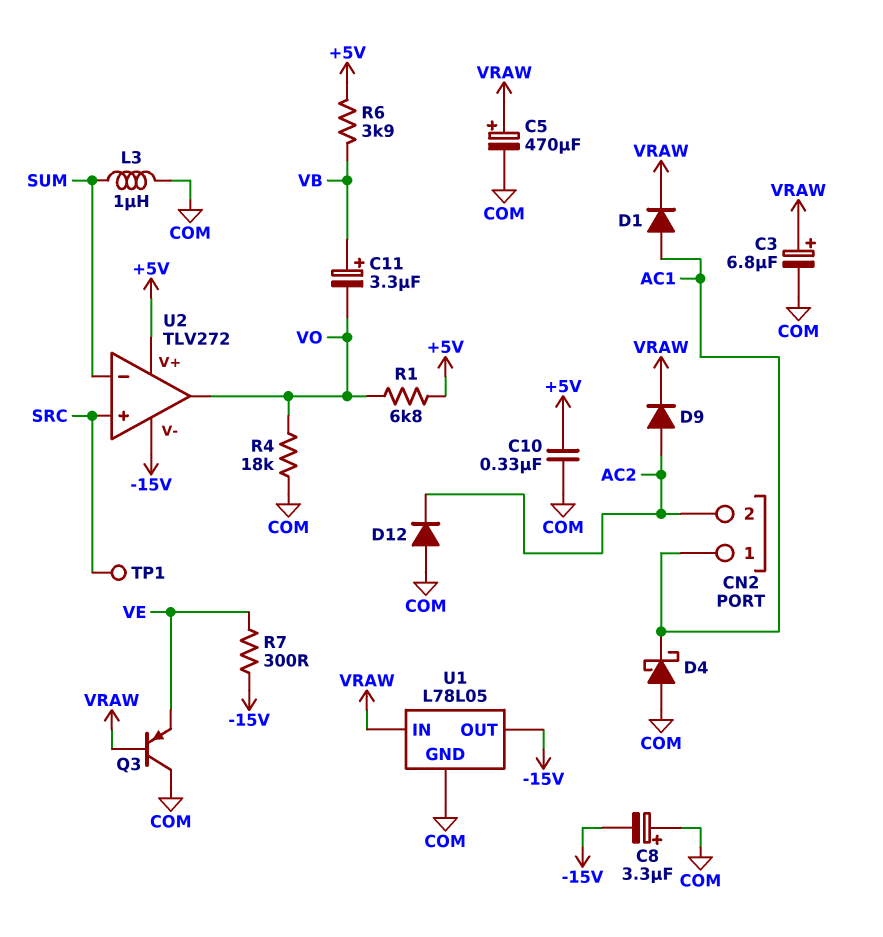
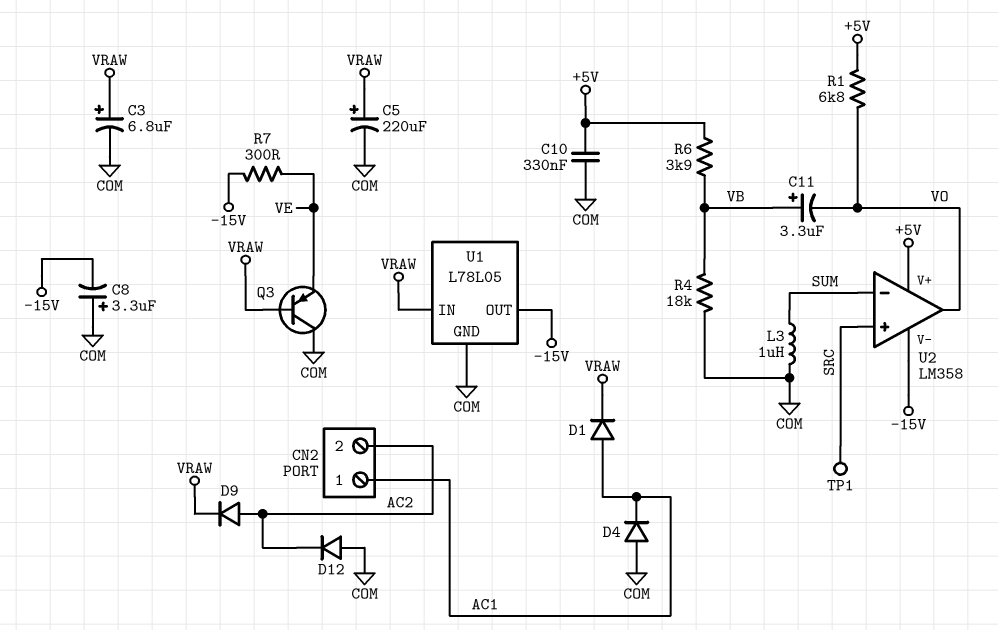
C5: 470uF (plus VRAW, minus COM) -> 220uF (plus VRAW, minus COM)
D4: schottky (A COM, K AC1) -> diode (A COM, K AC1)
R4: 18k (COM, VO) -> 18k (COM, VB)
U2: TLV272 -> LM358

